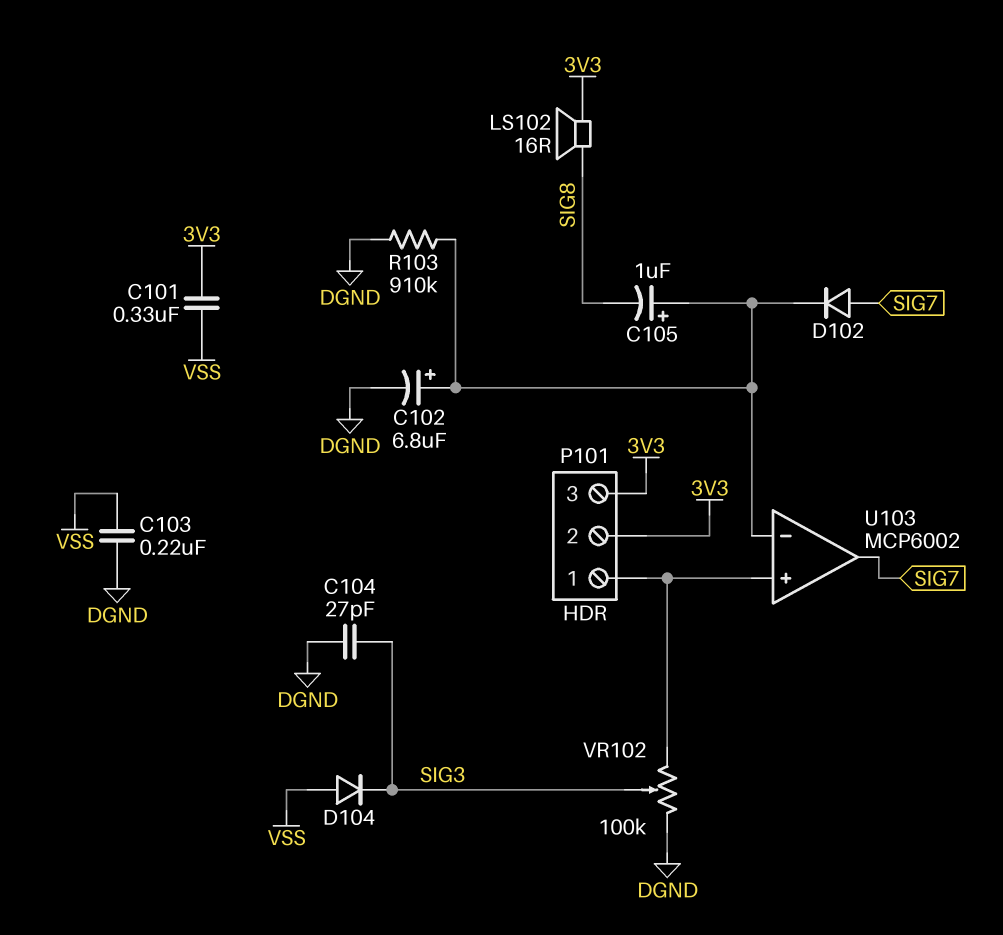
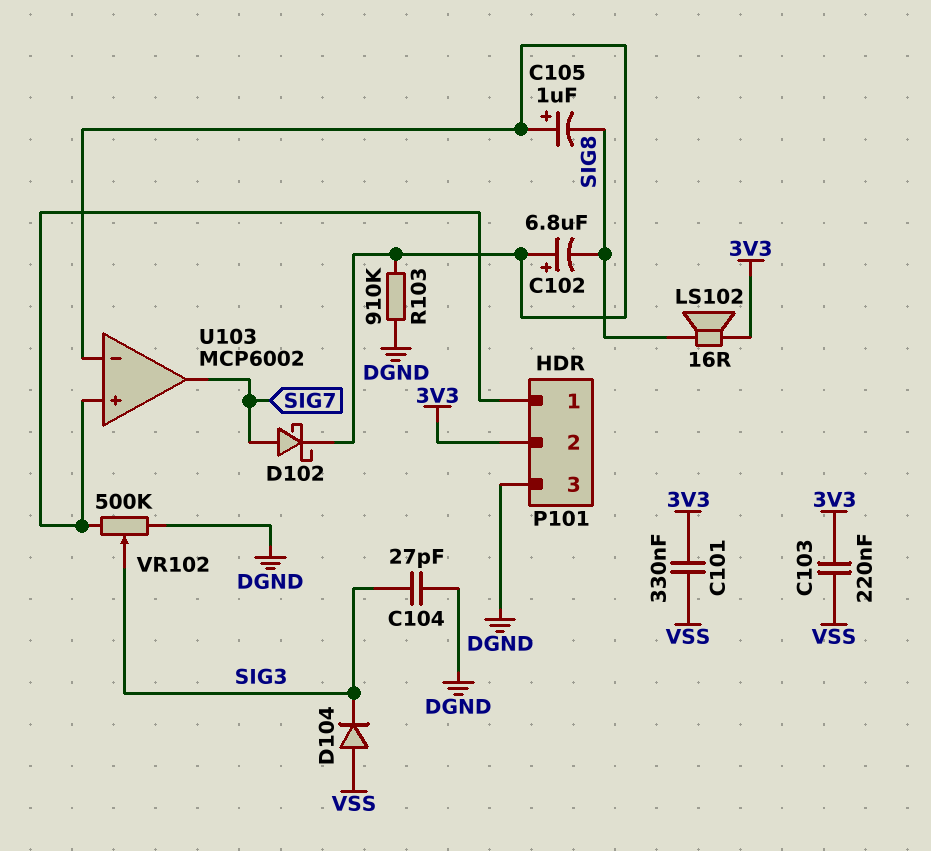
C102: 6.8uF (plus U103/in-, minus DGND) -> 6.8uF (plus U103/in-, minus SIG8)
C103: 220nF (DGND, VSS) -> 220nF (3V3, VSS)
D102: diode (A SIG7, K U103/in-) -> schottky (A SIG7, K U103/in-)
P101 pin 3: 3V3 -> DGND
VR102: 100k (DGND, P101/1, wiper SIG3) -> 500k (DGND, P101/1, wiper SIG3)

